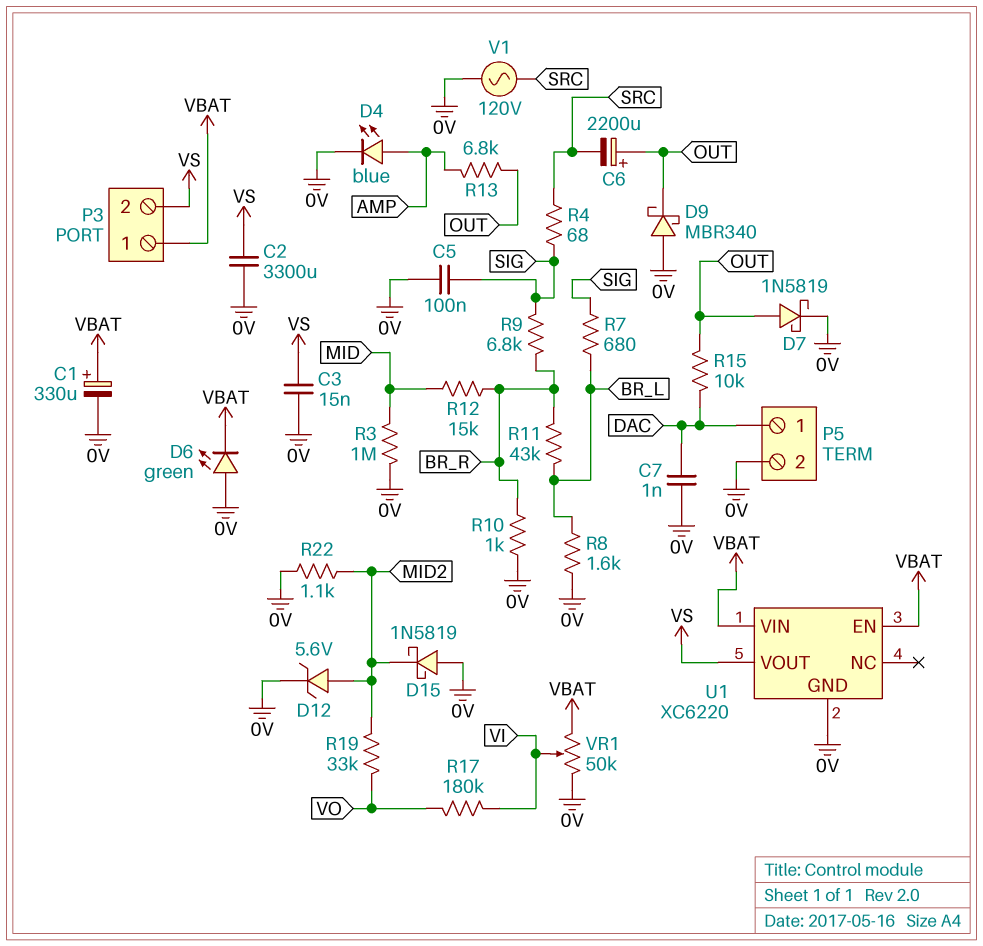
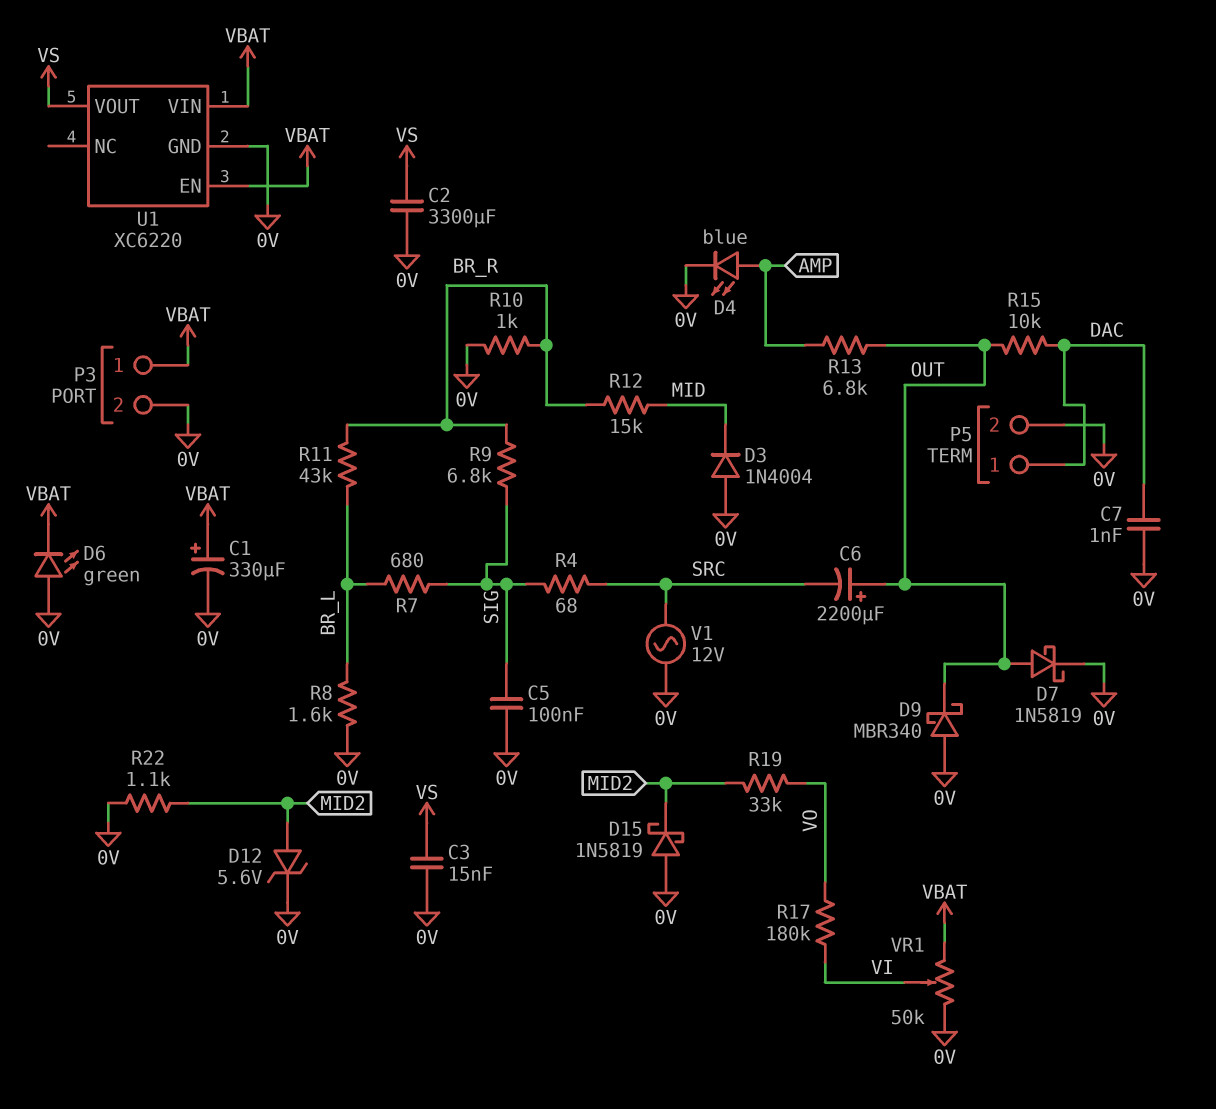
D3: none -> diode 1N4004 (A 0V, K MID)
P3 pin 2: VS -> 0V
R3: 1M (0V, MID) -> none
V1: AC 120V (0V, SRC) -> AC 12V (0V, SRC)

